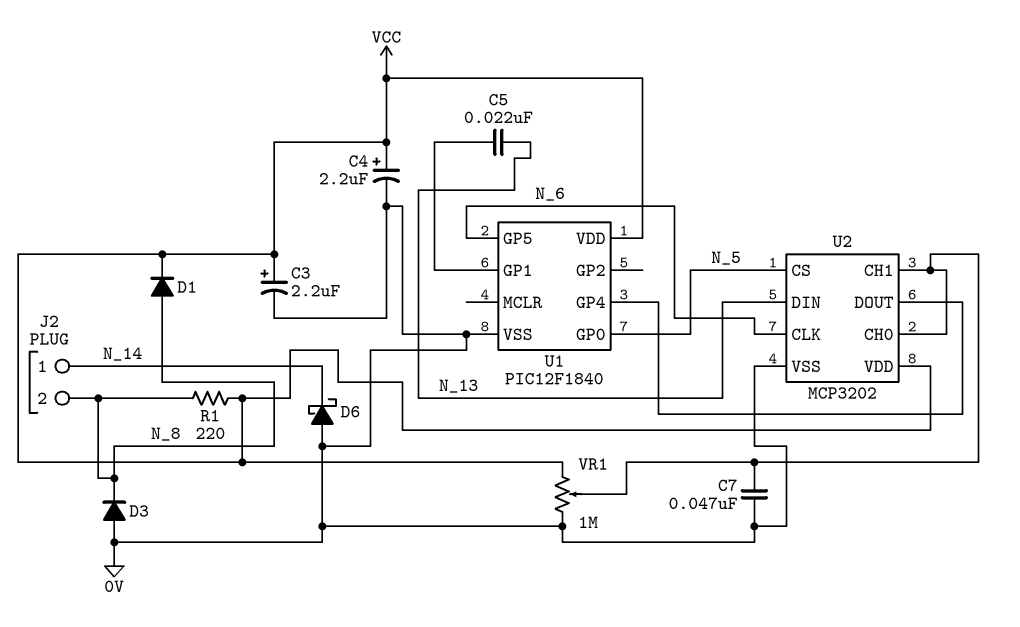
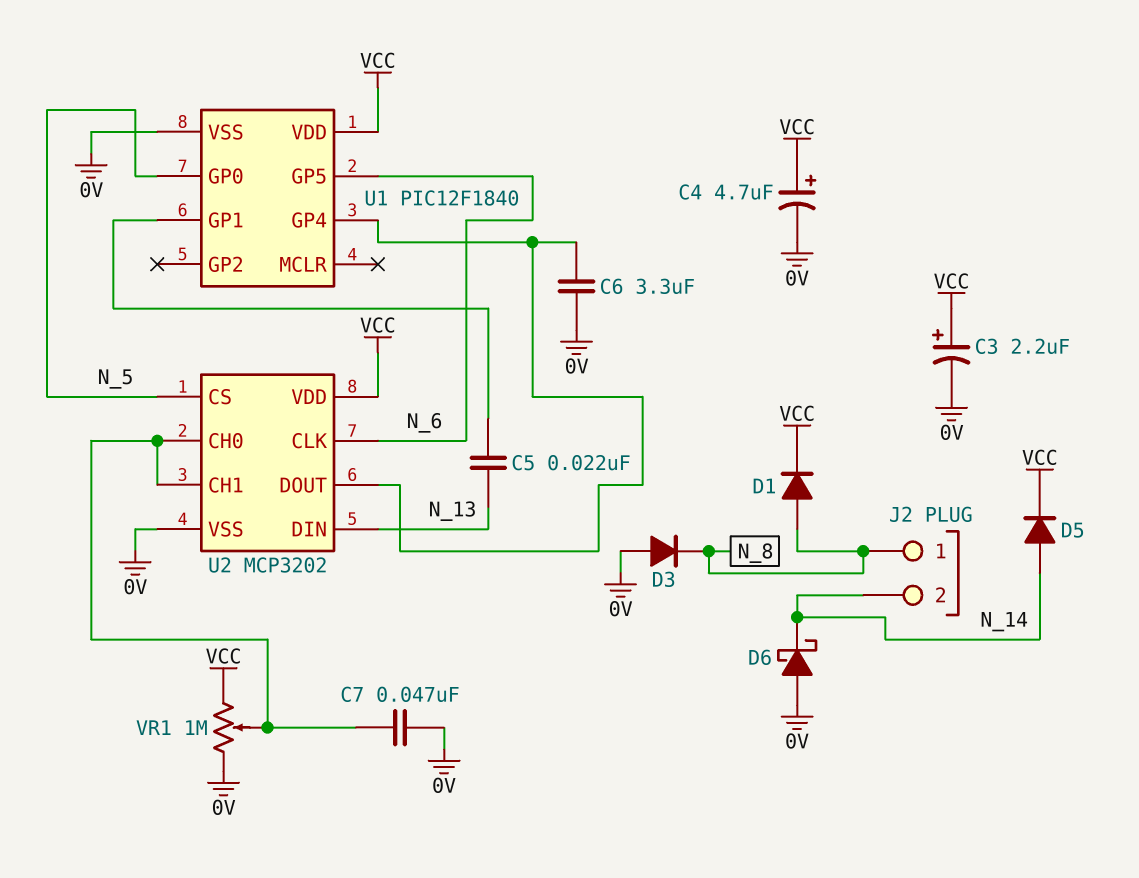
C4: 2.2uF (plus VCC, minus 0V) -> 4.7uF (plus VCC, minus 0V)
C6: none -> 3.3uF (0V, U1/GP4)
D5: none -> diode (A N_14, K VCC)
J2 pin 1: N_14 -> N_8
J2 pin 2: N_8 -> N_14
R1: 220 (N_8, VCC) -> none

